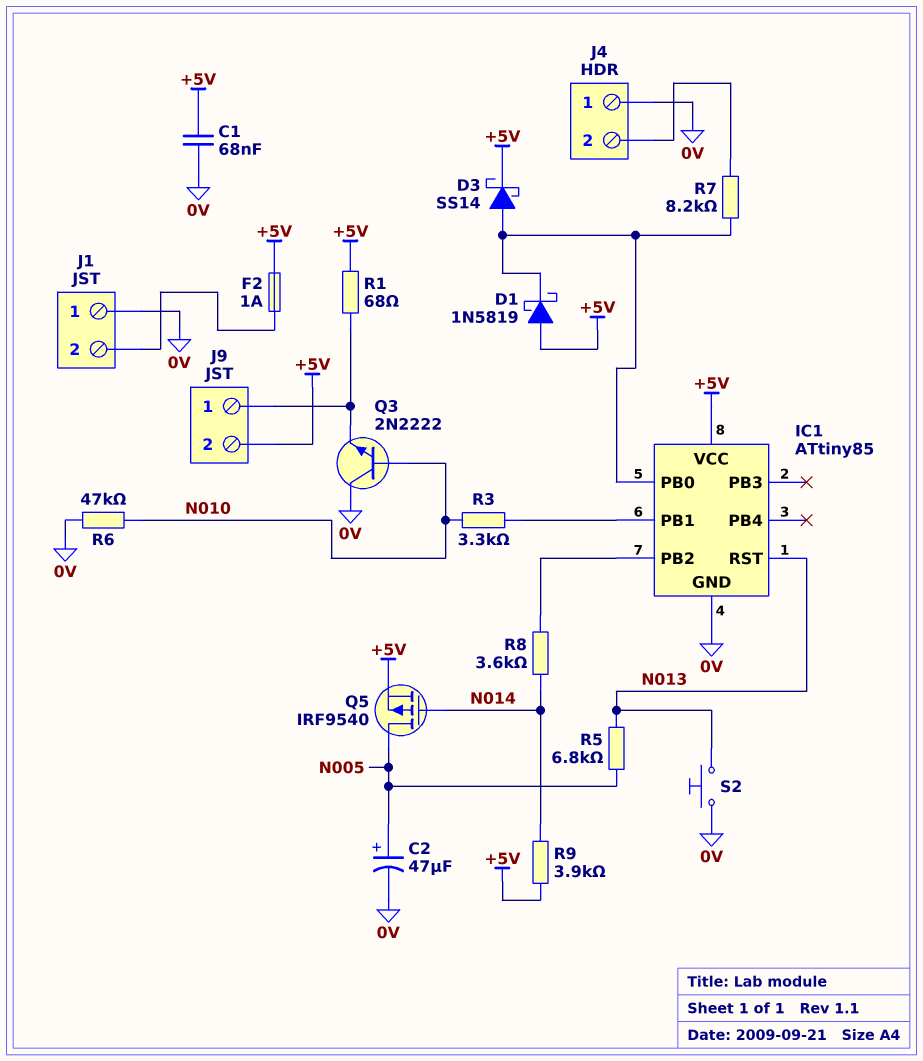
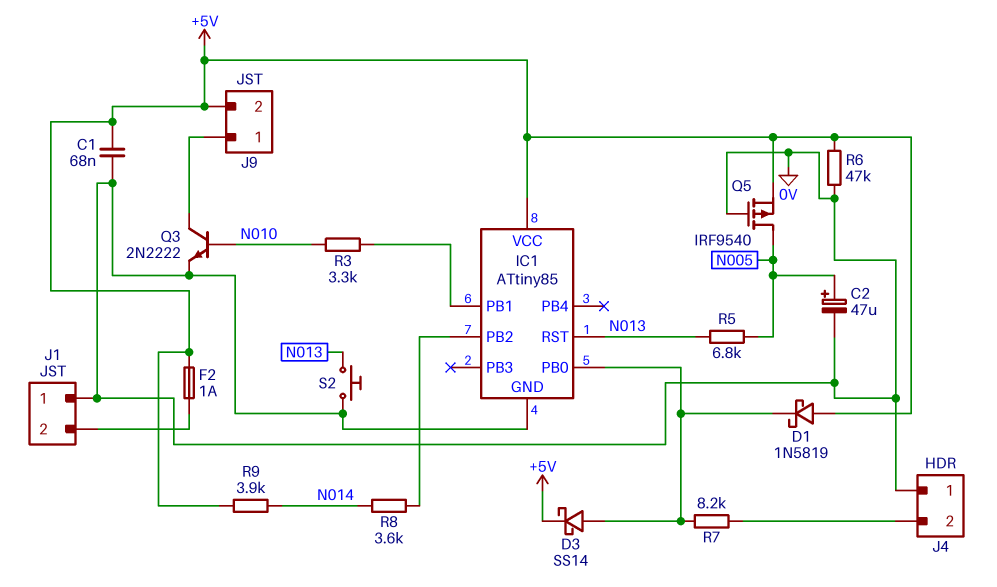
Q3: NPN 2N2222 (B N010, C 0V, E J9/1) -> NPN 2N2222 (B N010, C J9/1, E 0V)
Q5: PMOS IRF9540 (G N014, D N005, S +5V) -> PMOS IRF9540 (G 0V, D N005, S +5V)
R1: 68 (+5V, J9/1) -> none
R6: 47k (0V, N010) -> 47k (+5V, 0V)

